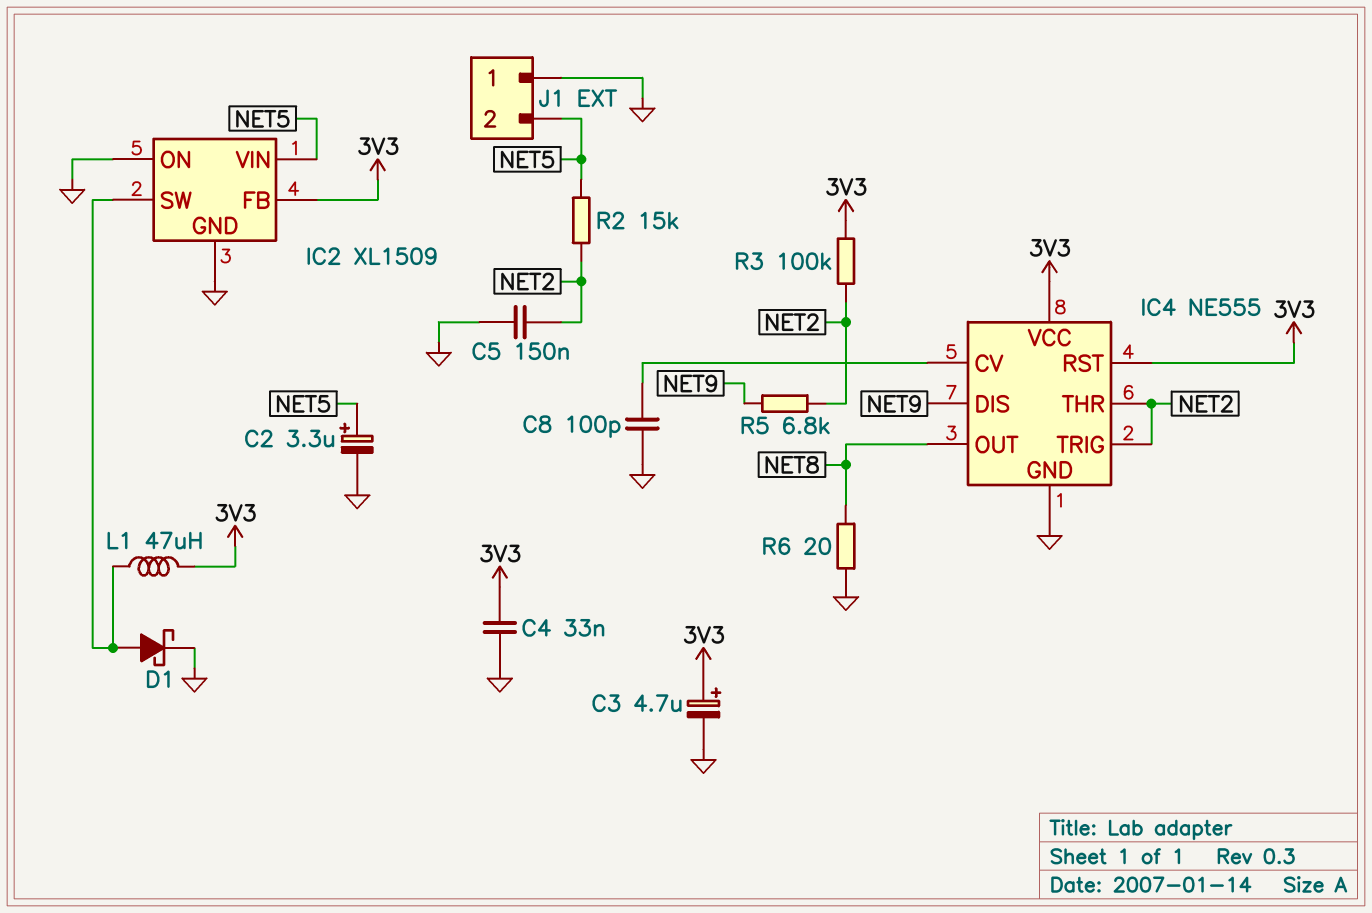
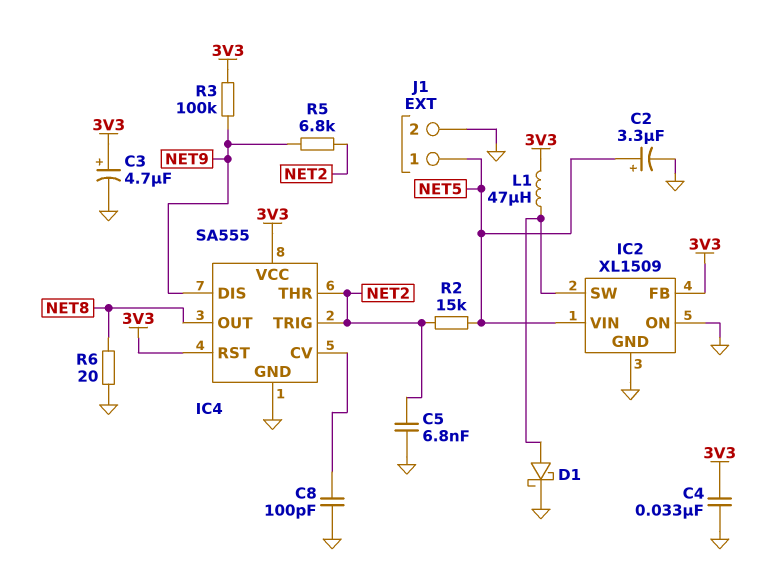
C5: 150nF (GND, NET2) -> 6.8nF (GND, NET2)
IC4: NE555 -> SA555
J1 pin 1: GND -> NET5
J1 pin 2: NET5 -> GND
R3: 100k (3V3, NET2) -> 100k (3V3, NET9)

